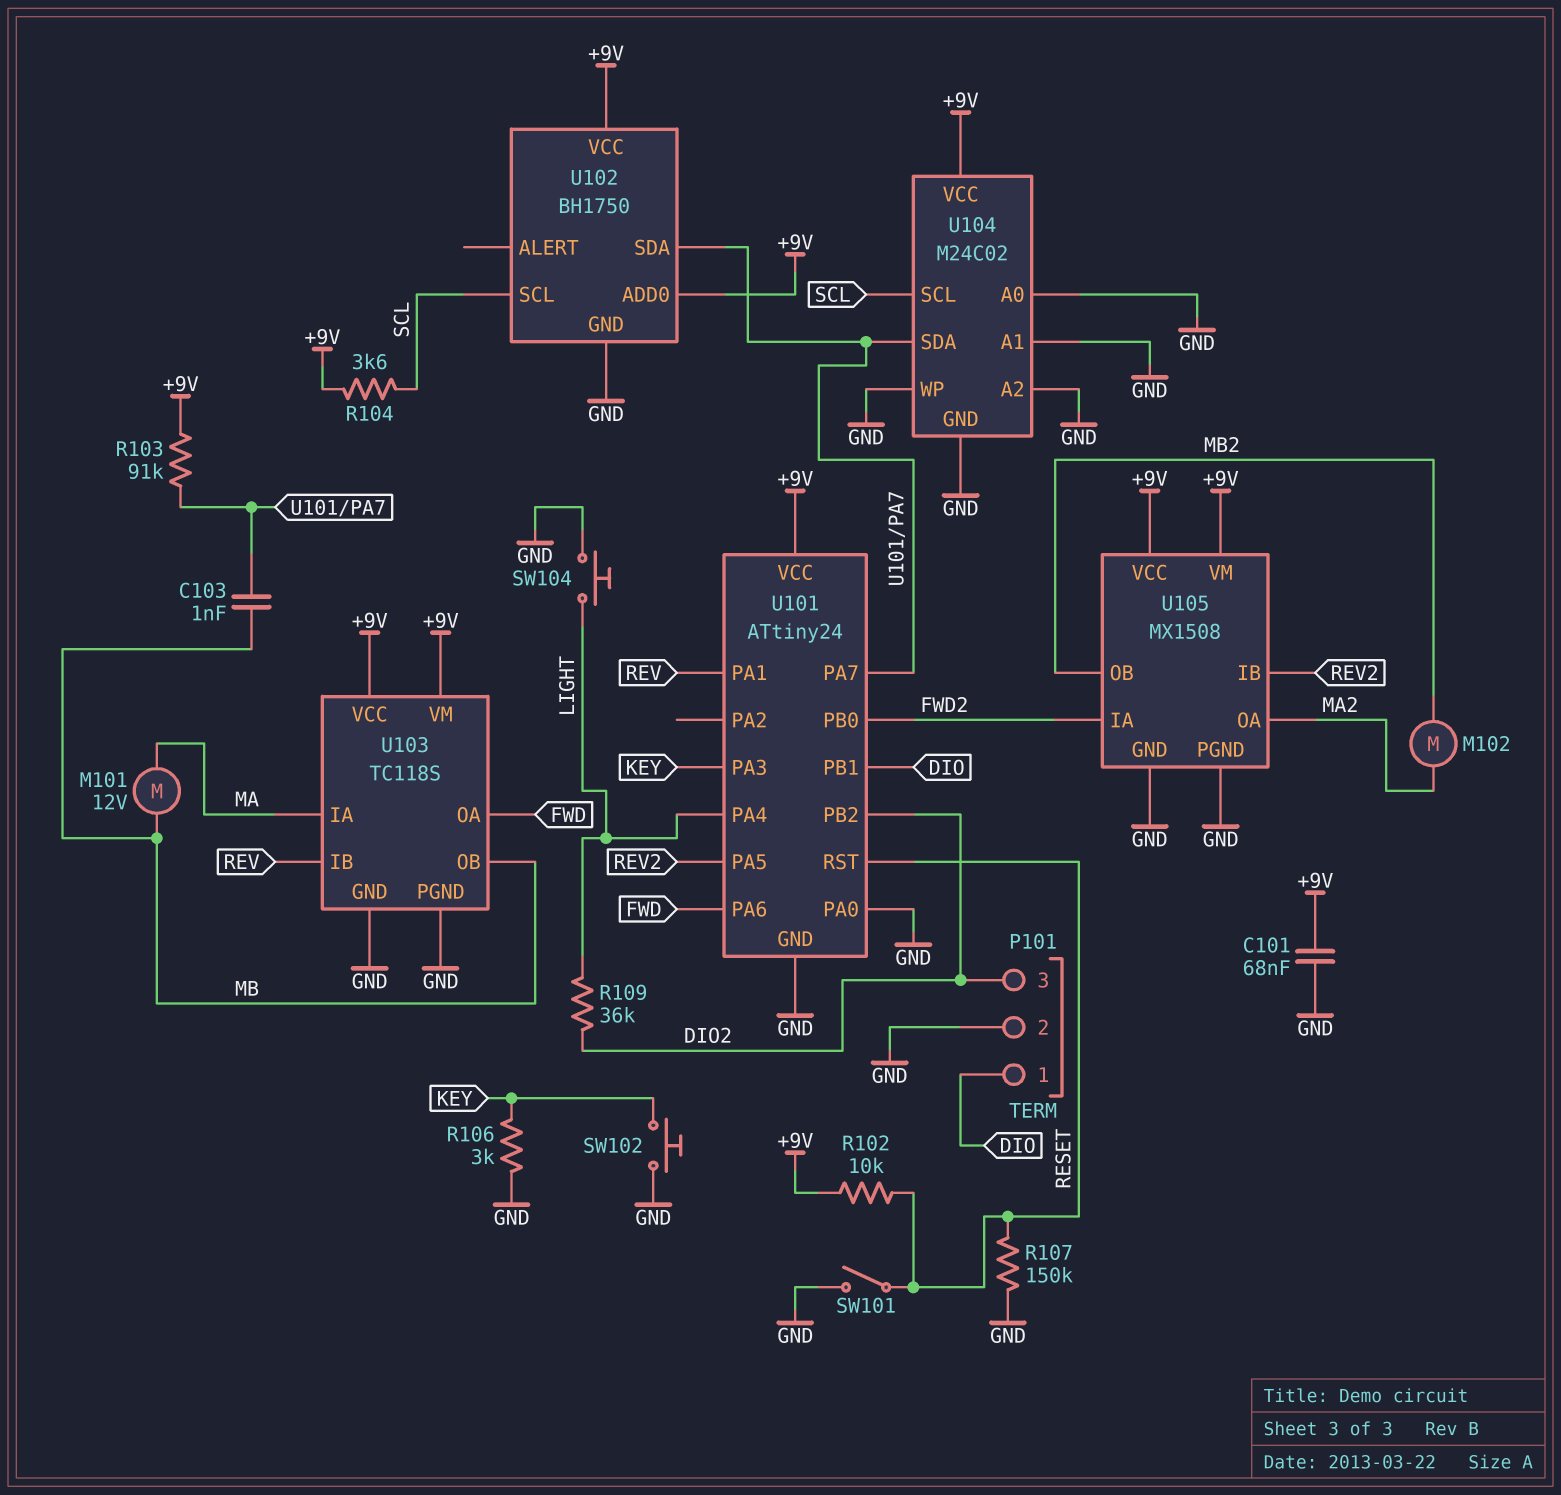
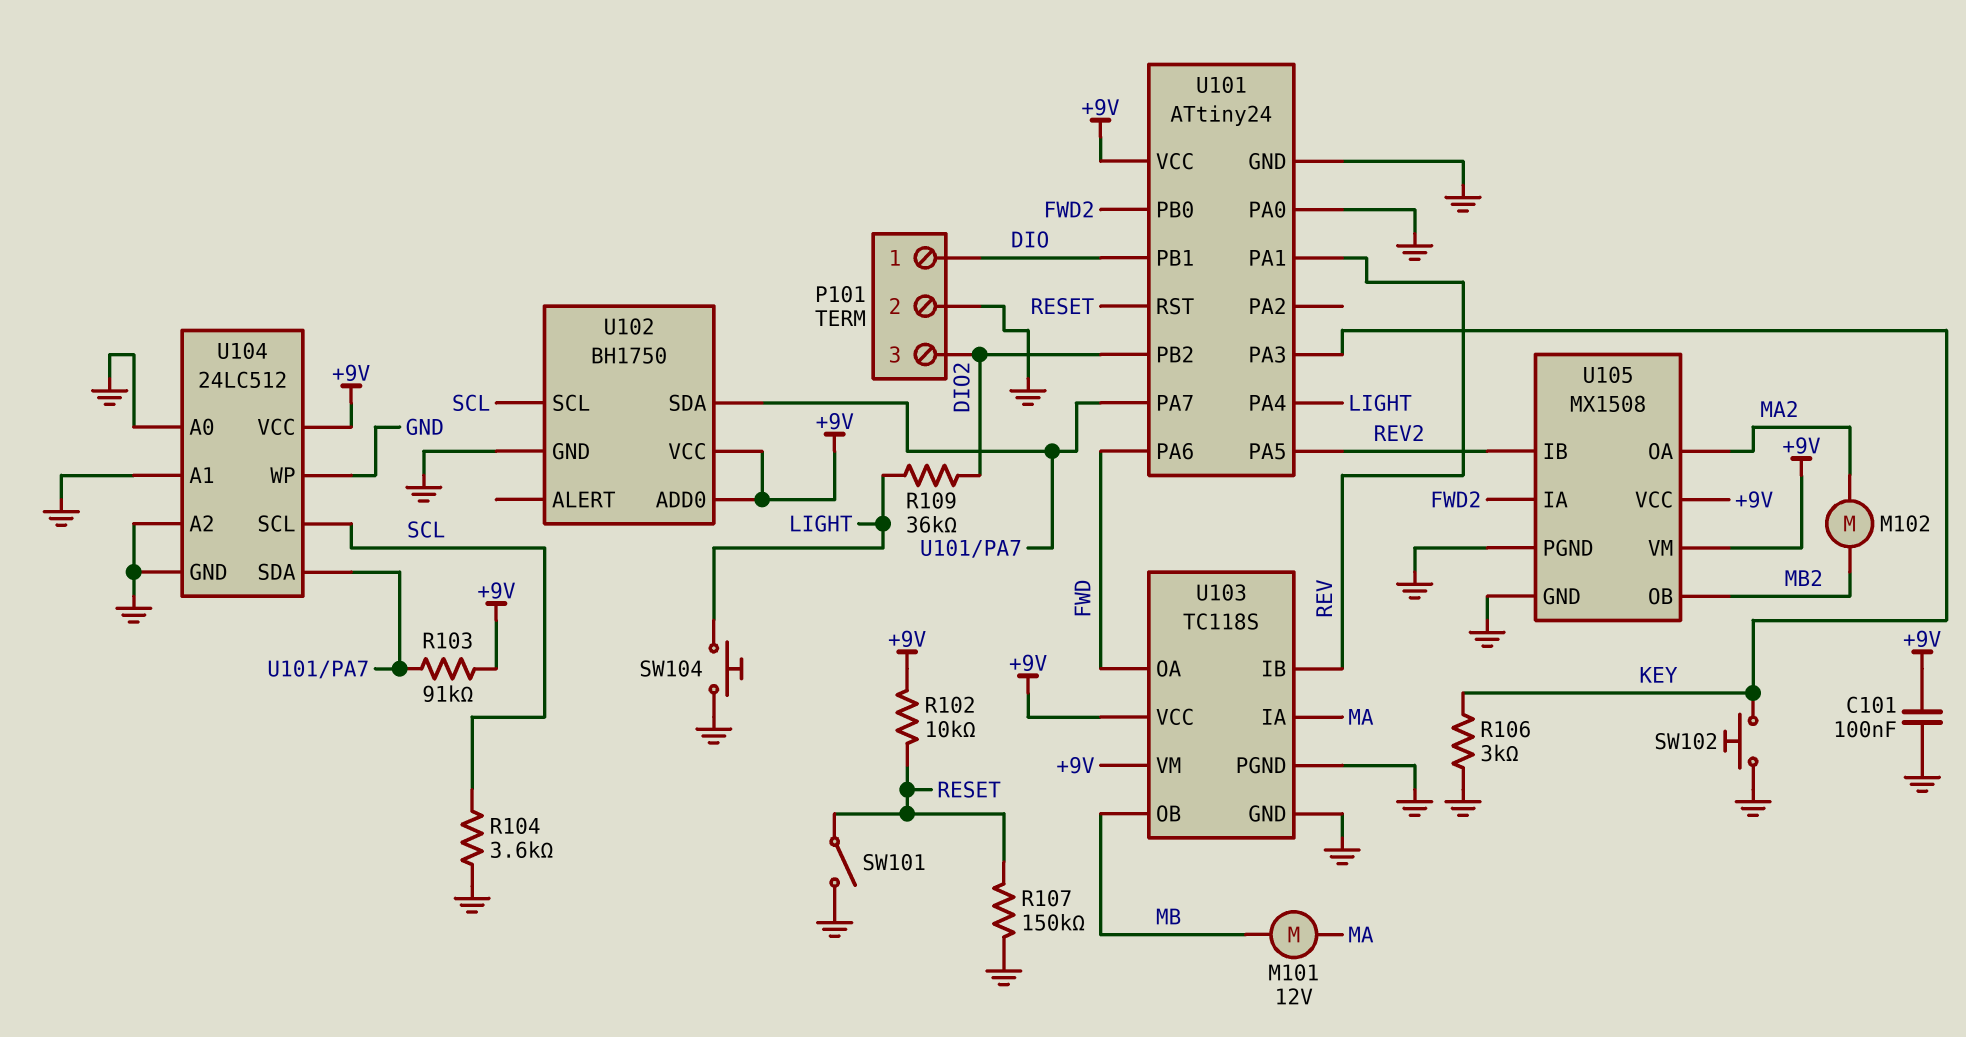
C101: 68nF (+9V, GND) -> 100nF (+9V, GND)
C103: 1nF (MB, U101/PA7) -> none
R104: 3.6k (+9V, SCL) -> 3.6k (GND, SCL)
U104: M24C02 -> 24LC512

